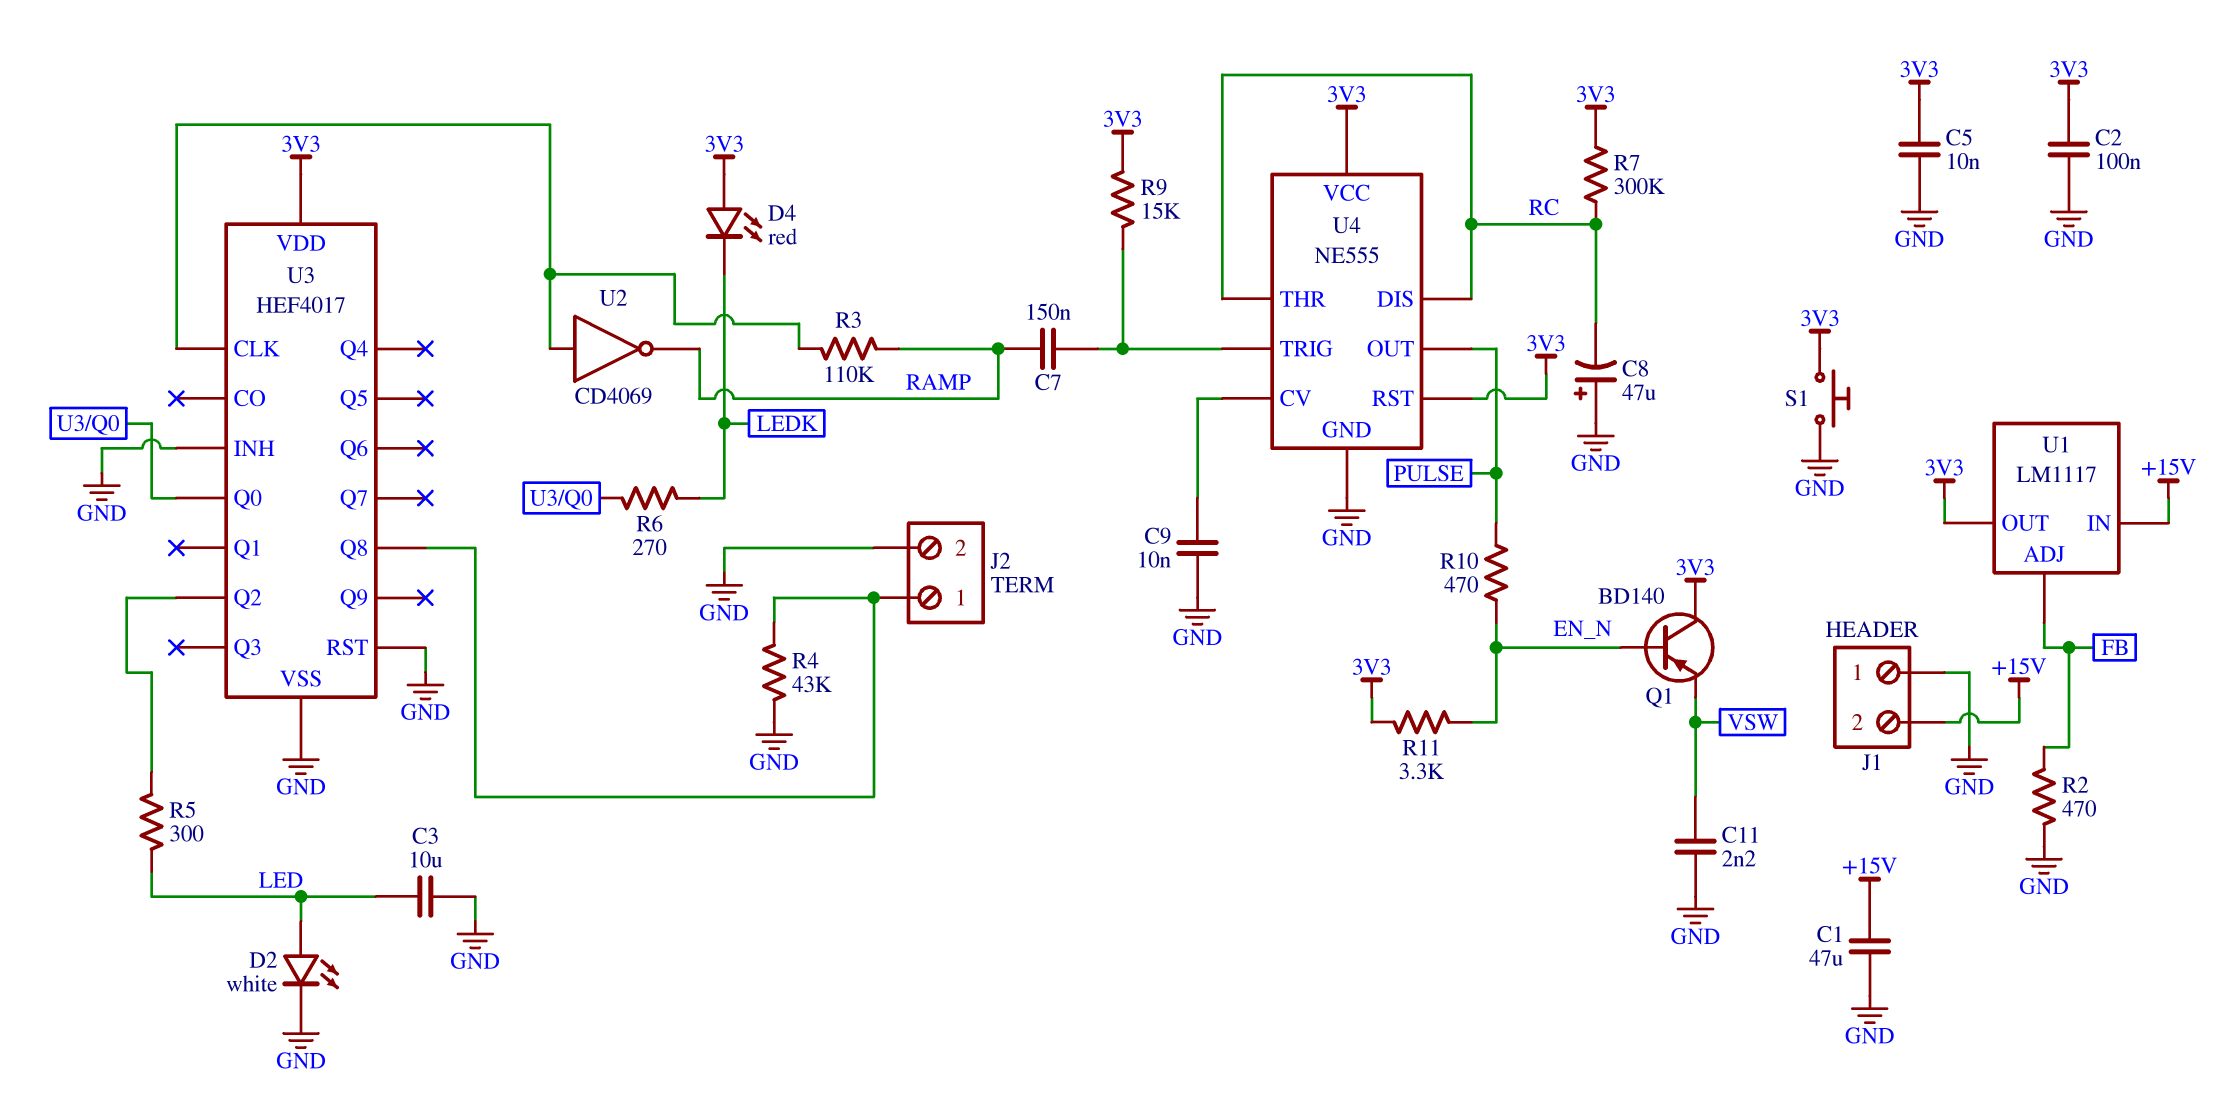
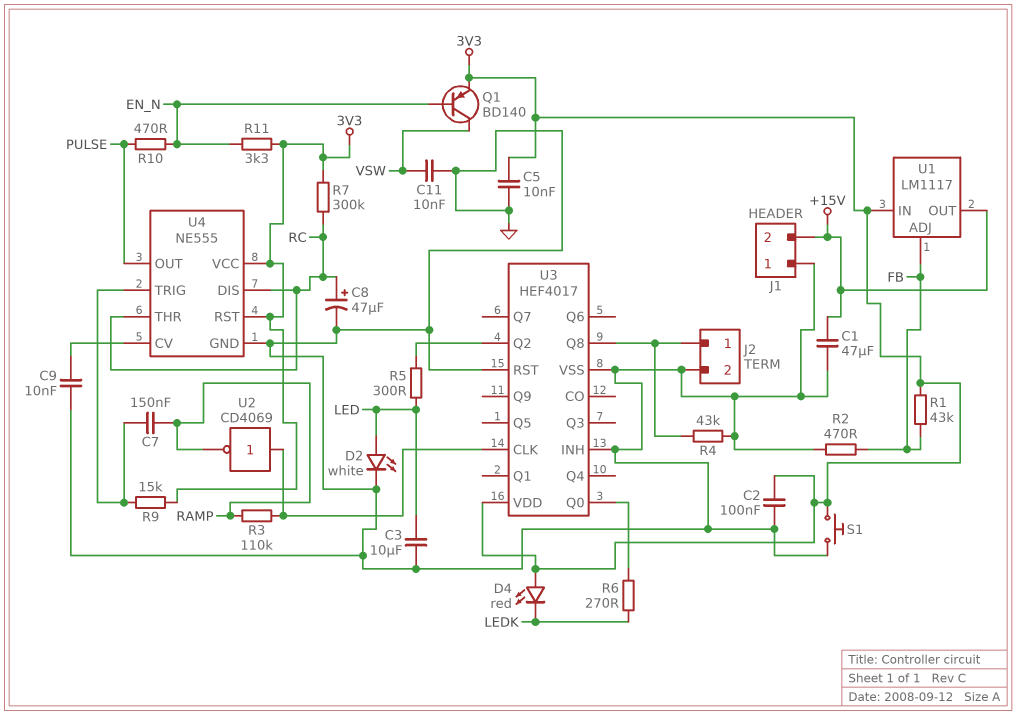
C8: 47uF (plus GND, minus RC) -> 47uF (plus RC, minus GND)
C11: 2.2nF (GND, VSW) -> 10nF (GND, VSW)
Q1: PNP BD140 (B EN_N, C 3V3, E VSW) -> PNP BD140 (B EN_N, C VSW, E 3V3)
R1: none -> 43k (3V3, FB)
U1 pin IN: +15V -> 3V3
U1 pin OUT: 3V3 -> +15V

